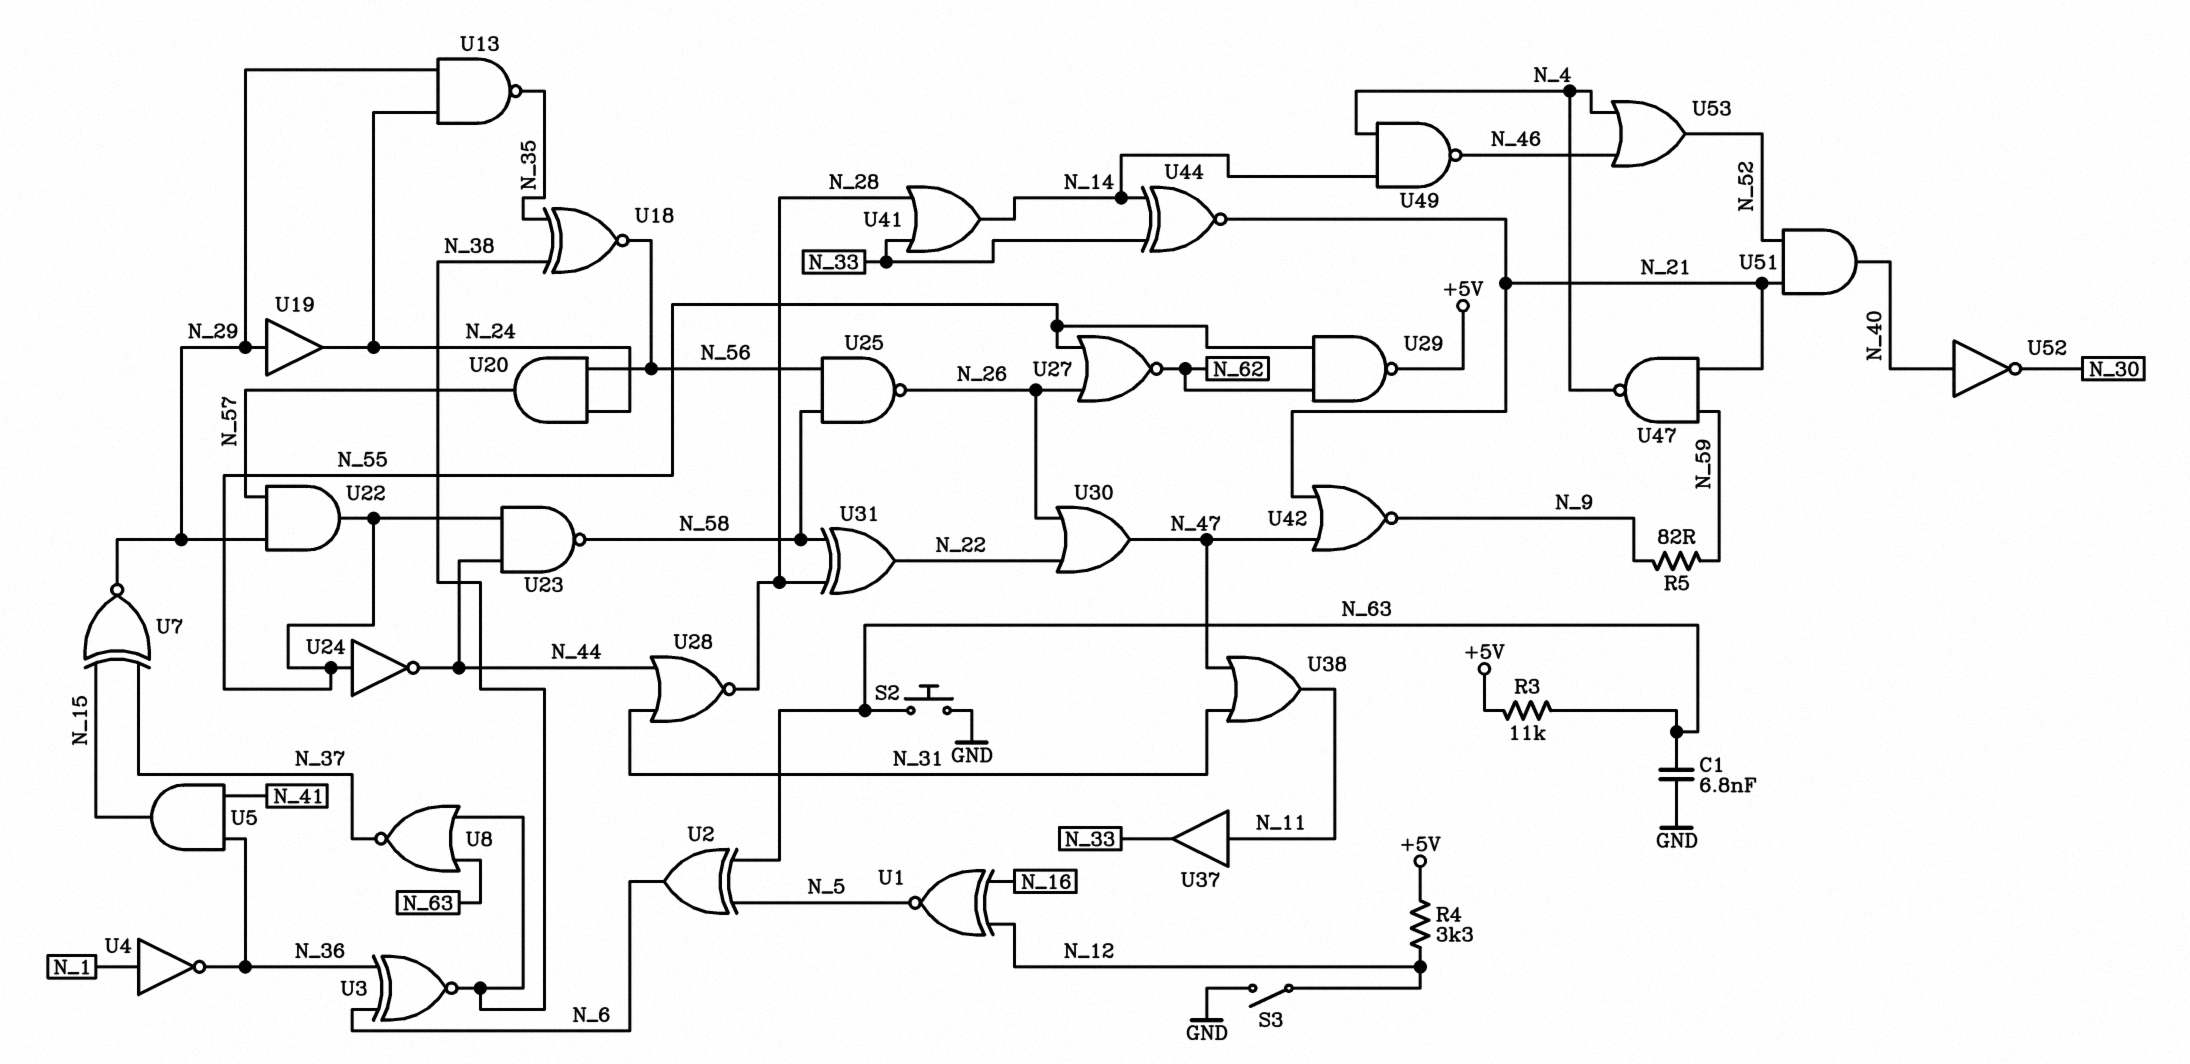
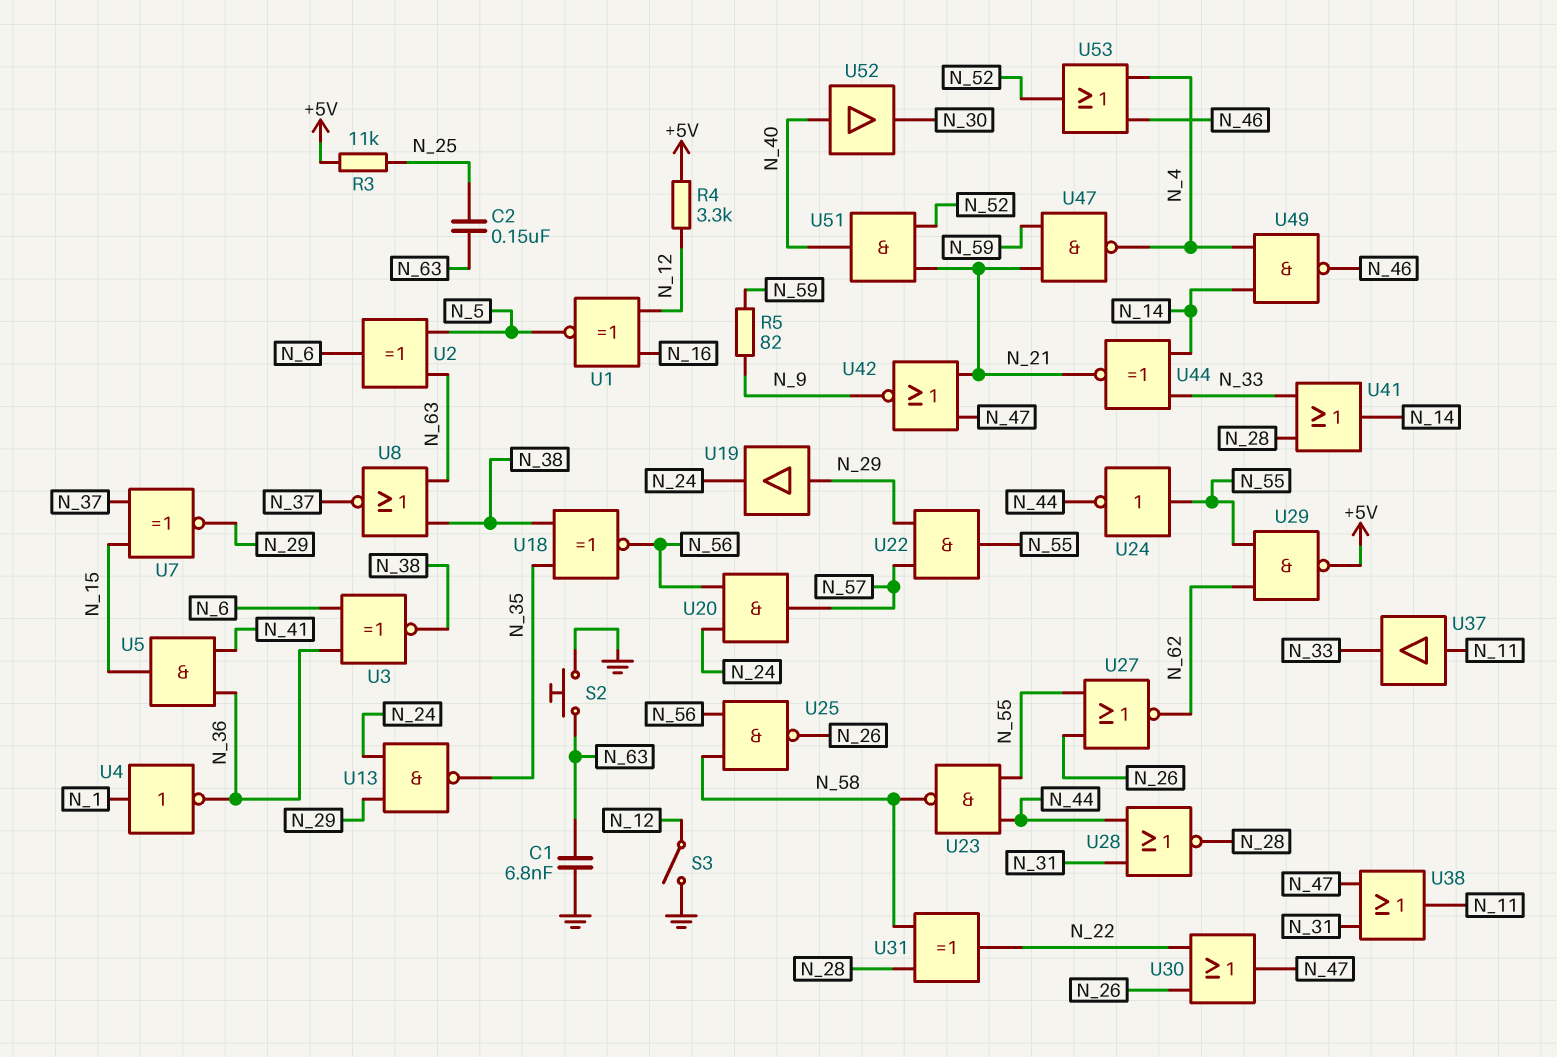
C2: none -> 150nF (N_25, N_63)
R3: 11k (+5V, N_63) -> 11k (+5V, N_25)
U52: NOT (in N_40, out N_30) -> buffer (in N_40, out N_30)

